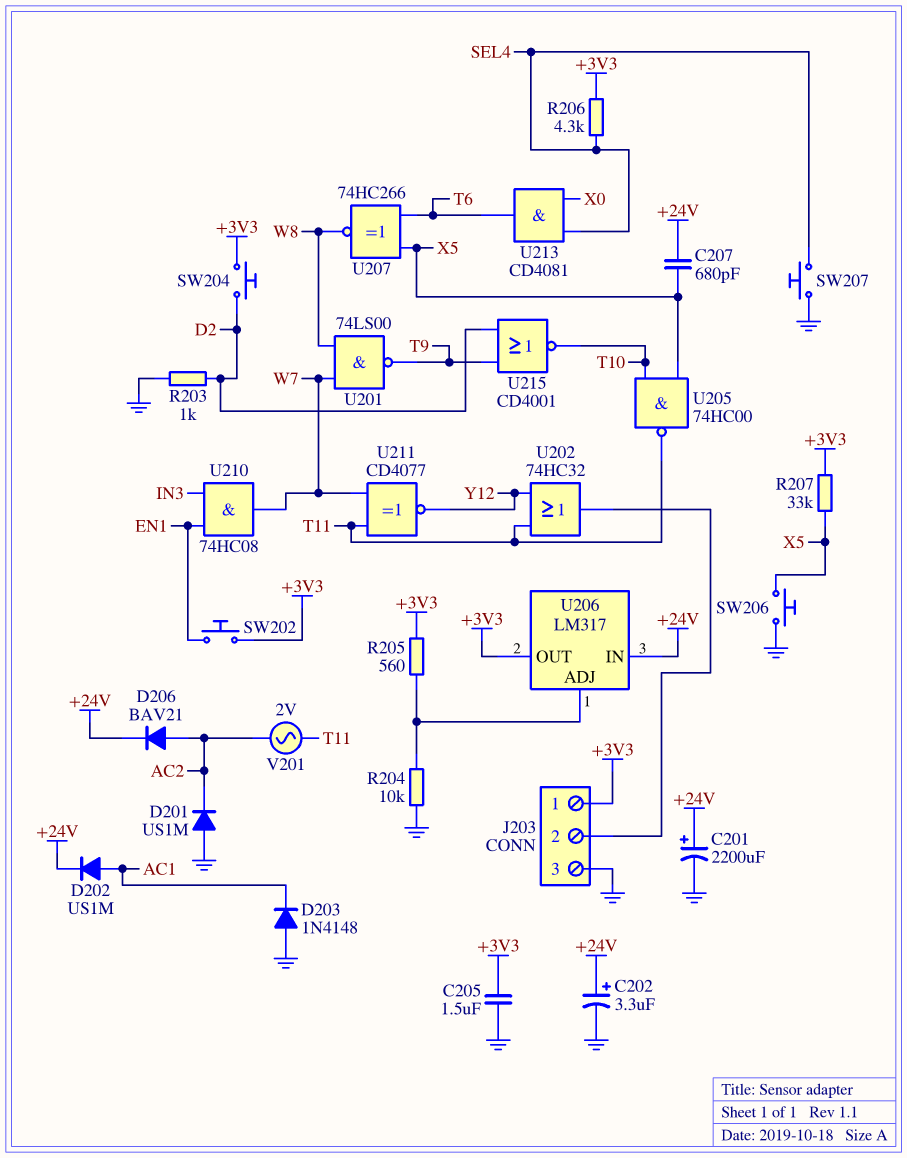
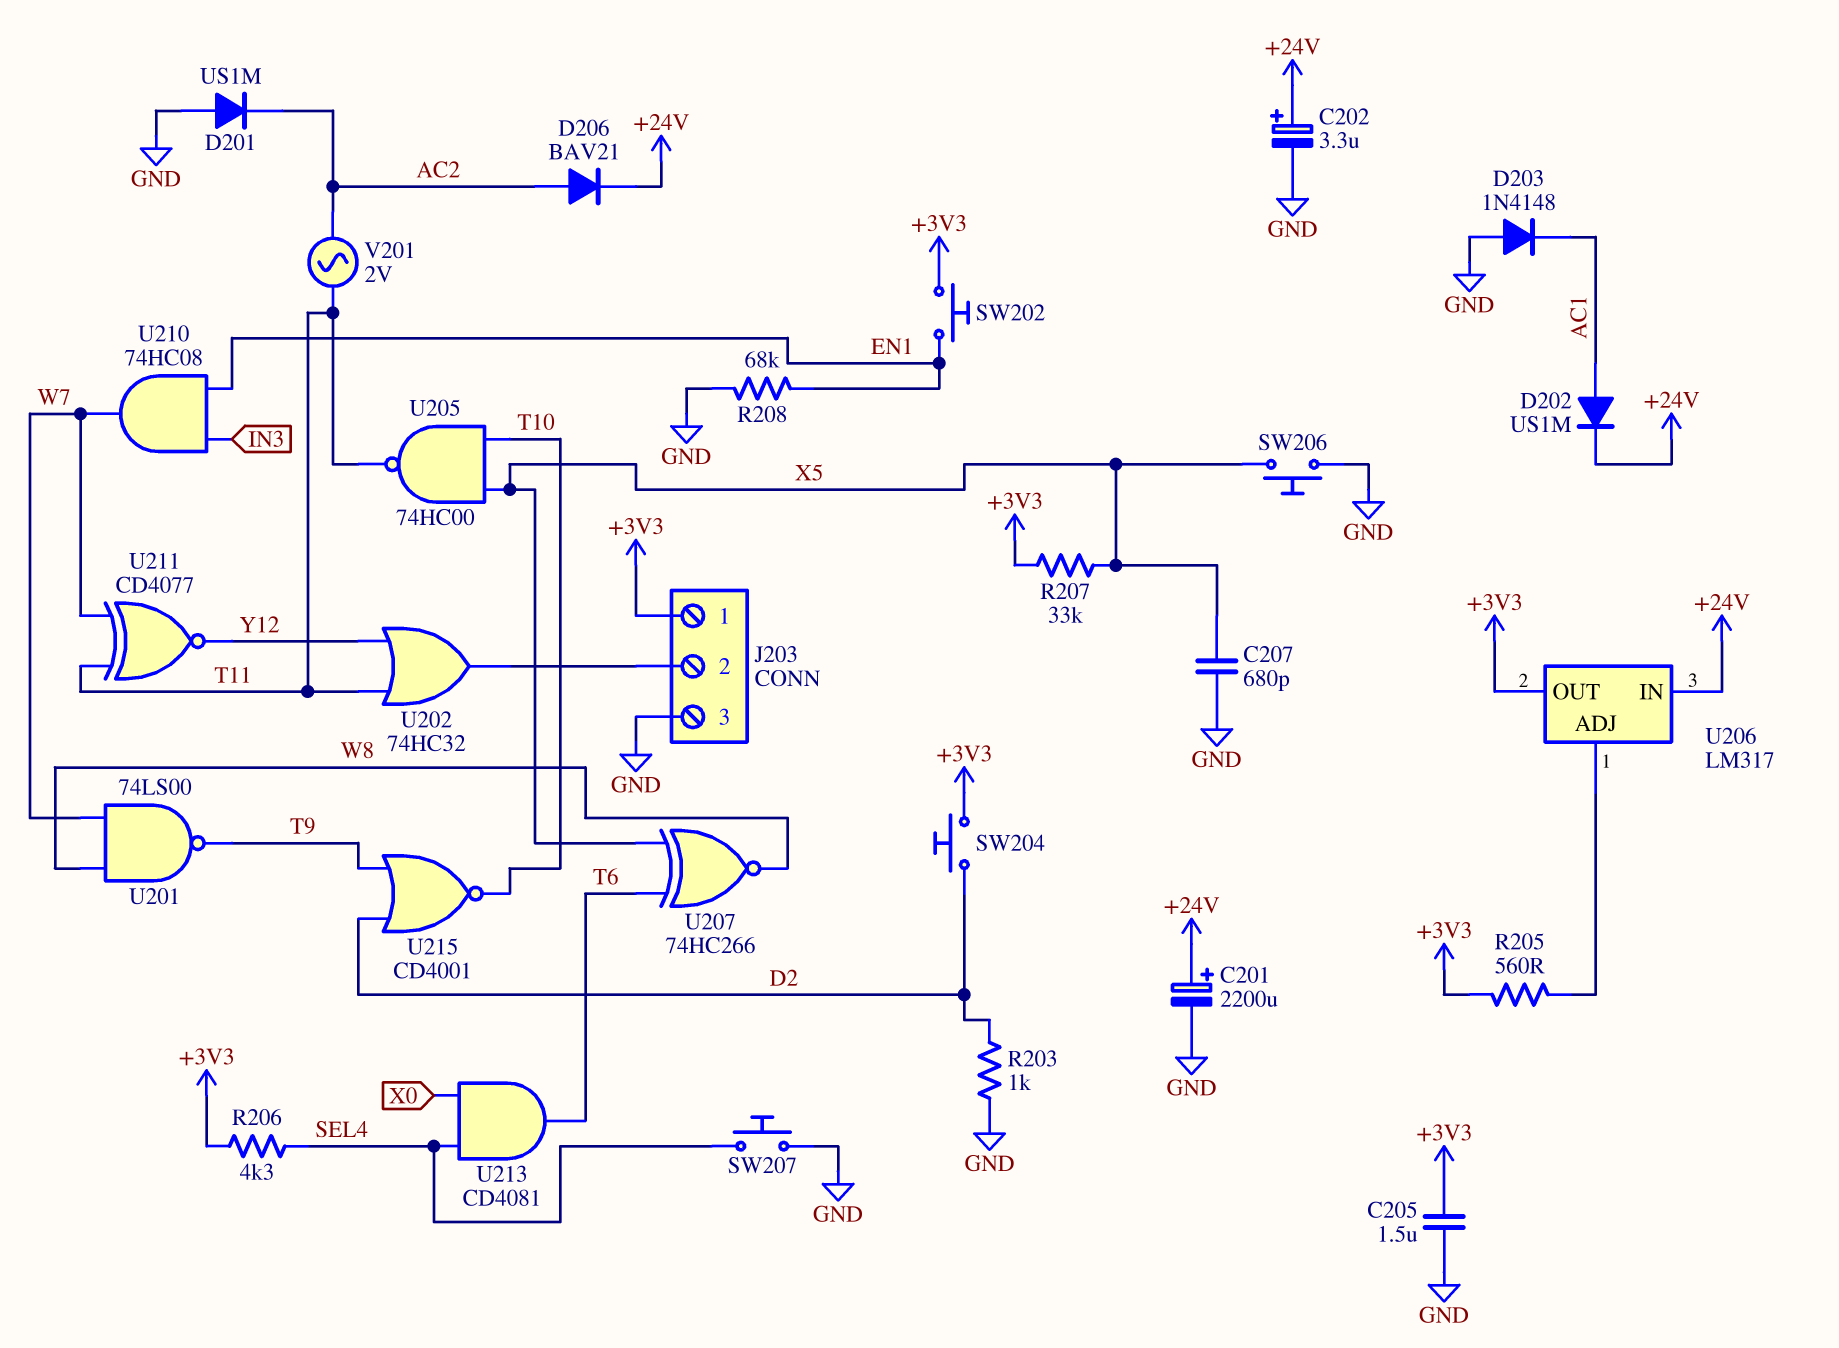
C207: 680pF (+24V, X5) -> 680pF (GND, X5)
R204: 10k (GND, U206/ADJ) -> none
R208: none -> 68k (EN1, GND)

